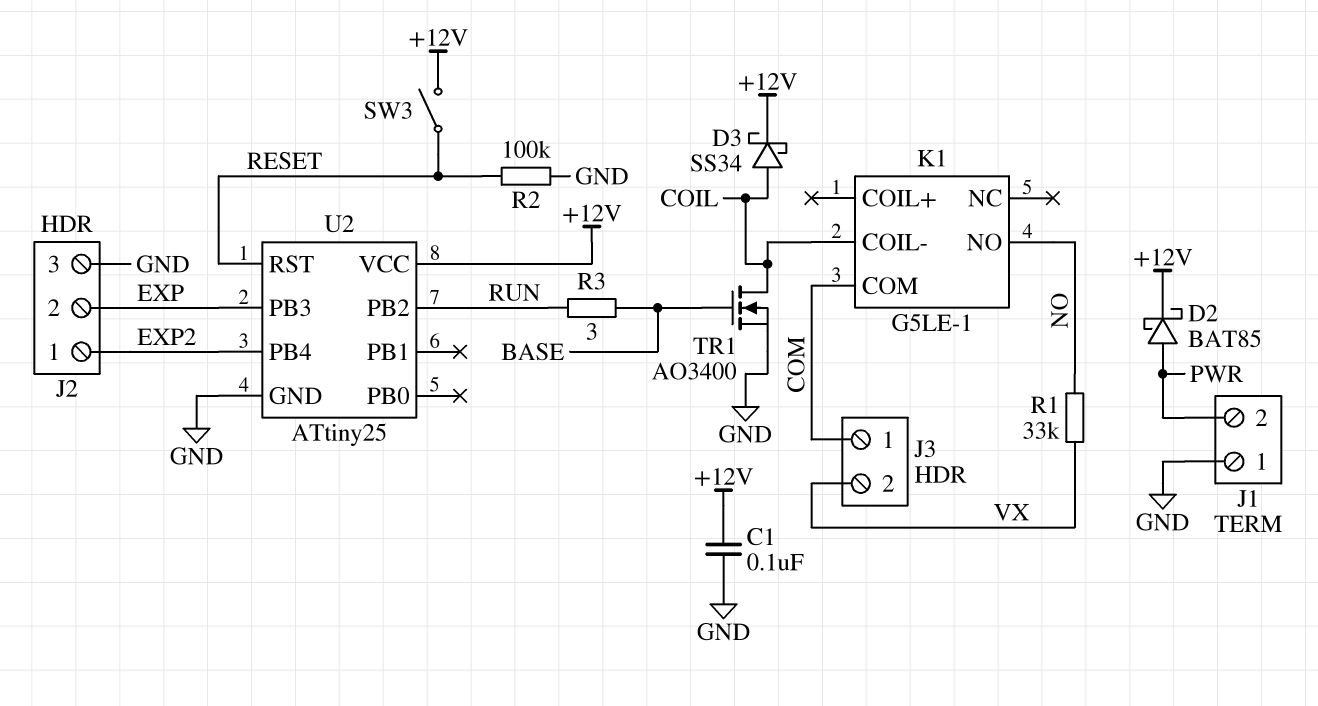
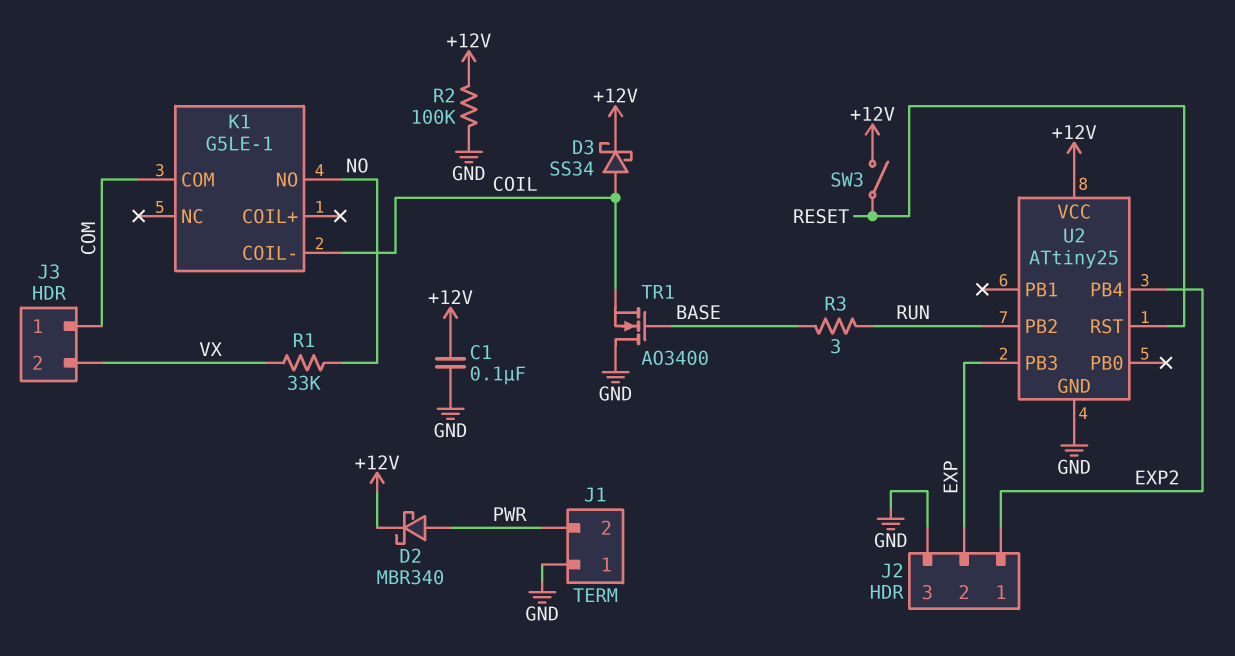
D2: schottky BAT85 (A PWR, K +12V) -> schottky MBR340 (A PWR, K +12V)
R2: 100k (GND, RESET) -> 100k (+12V, GND)
TR1: NMOS AO3400 (G BASE, D COIL, S GND) -> NMOS AO3400 (G BASE, D GND, S COIL)

